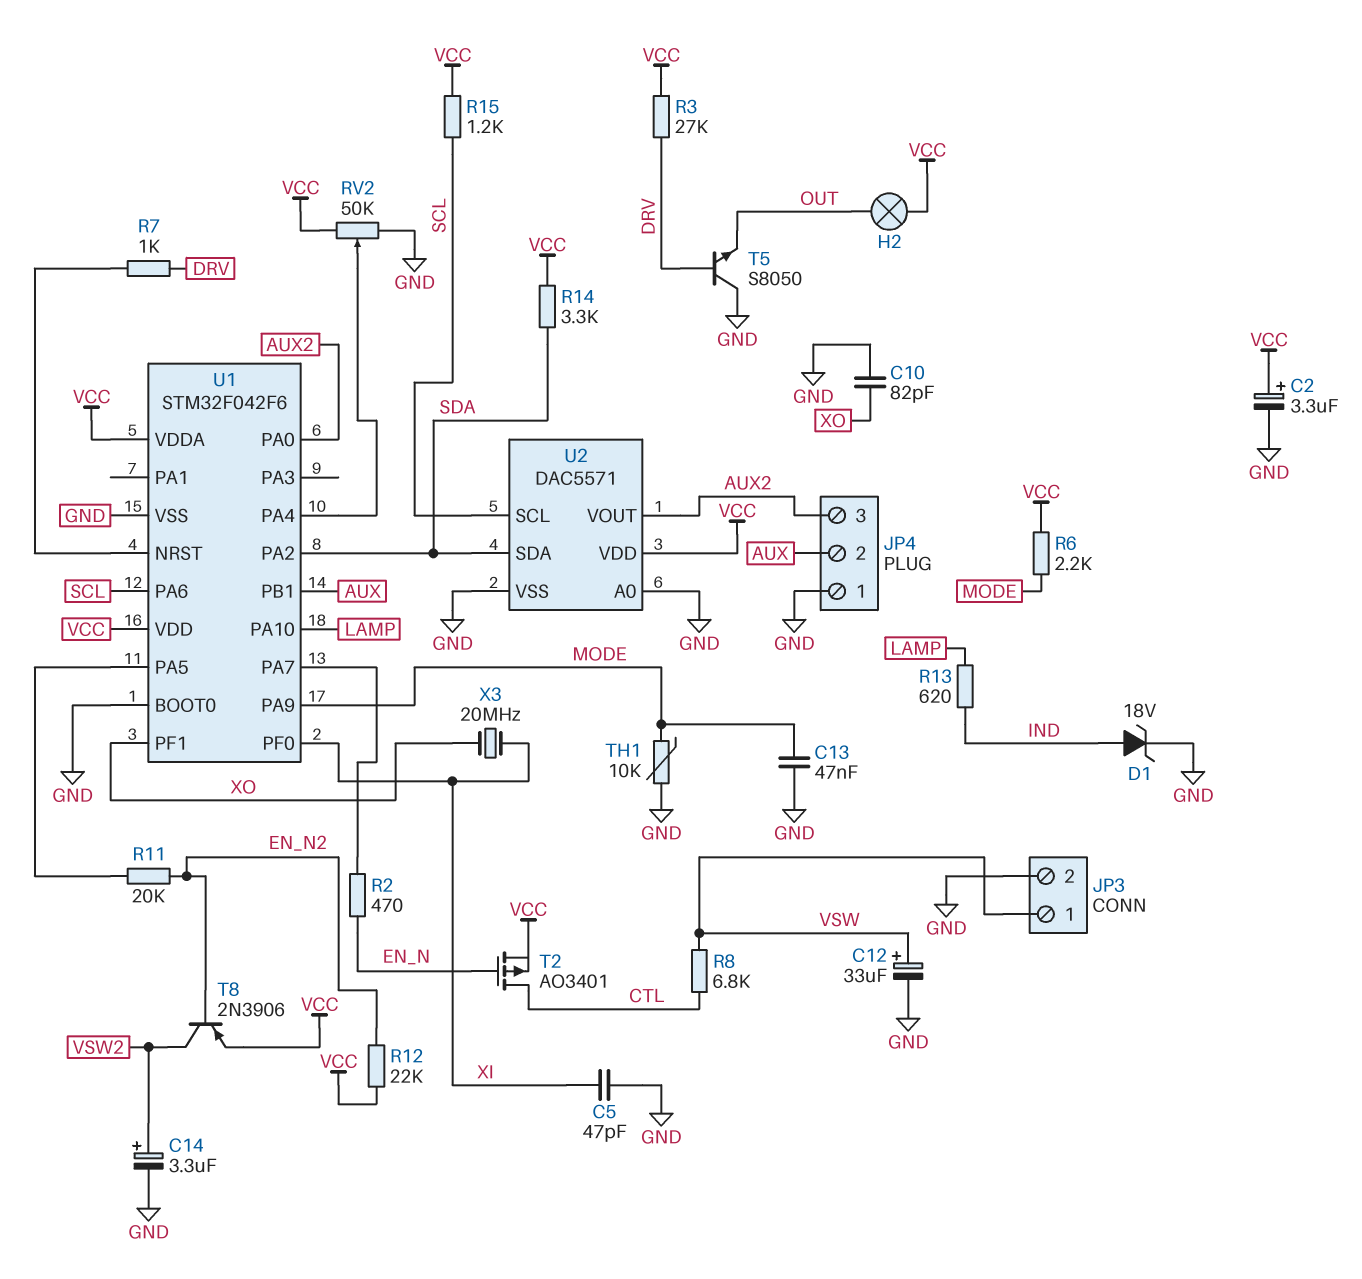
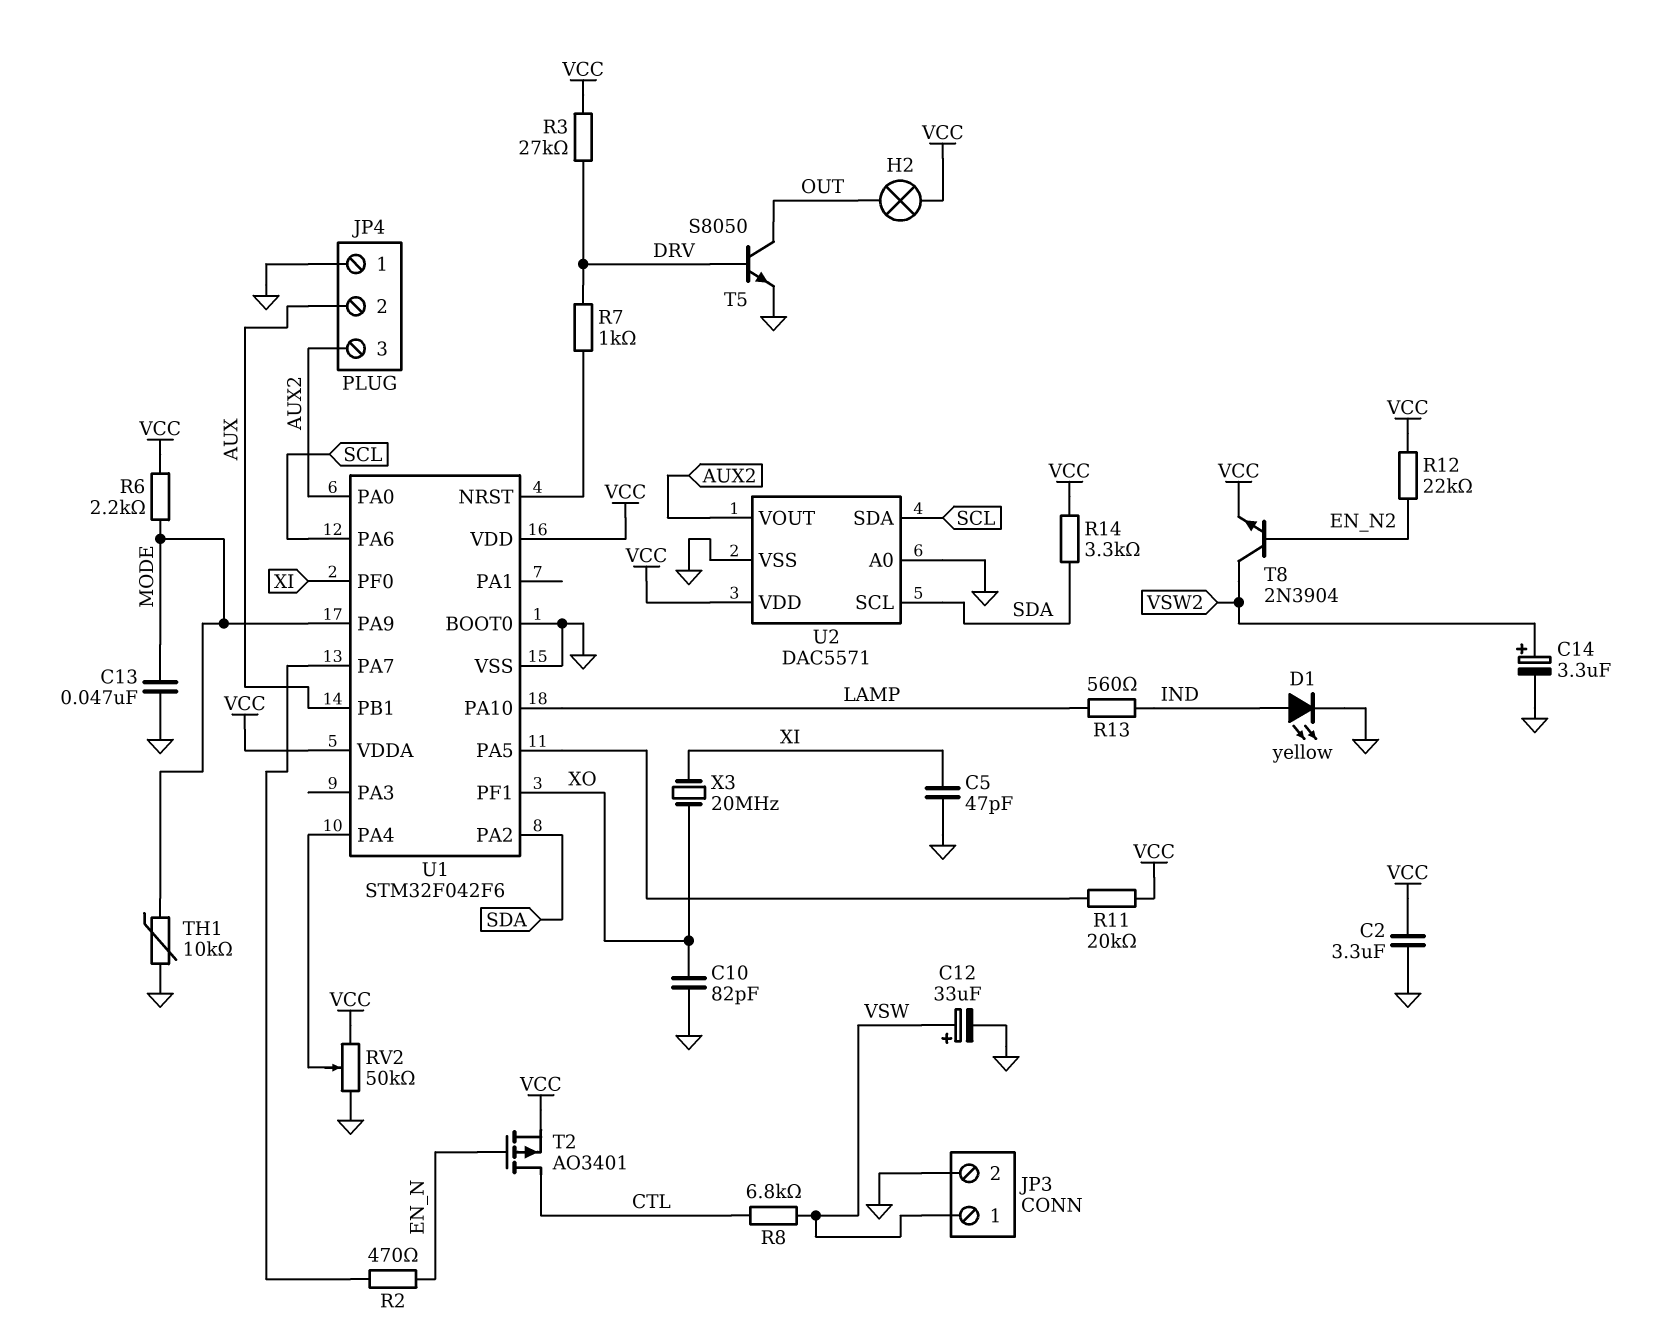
C2: 3.3uF (plus VCC, minus GND) -> 3.3uF (GND, VCC)
D1: zener 18V (A IND, K GND) -> LED yellow (A IND, K GND)
R11: 20k (EN_N2, U1/PA5) -> 20k (U1/PA5, VCC)
R13: 620 (IND, LAMP) -> 560 (IND, LAMP)
R15: 1.2k (SCL, VCC) -> none
T5: NPN S8050 (B DRV, C GND, E OUT) -> NPN S8050 (B DRV, C OUT, E GND)
T8: PNP 2N3906 (B EN_N2, C VSW2, E VCC) -> NPN 2N3904 (B EN_N2, C VSW2, E VCC)
U2 pin SCL: SCL -> SDA
U2 pin SDA: SDA -> SCL

